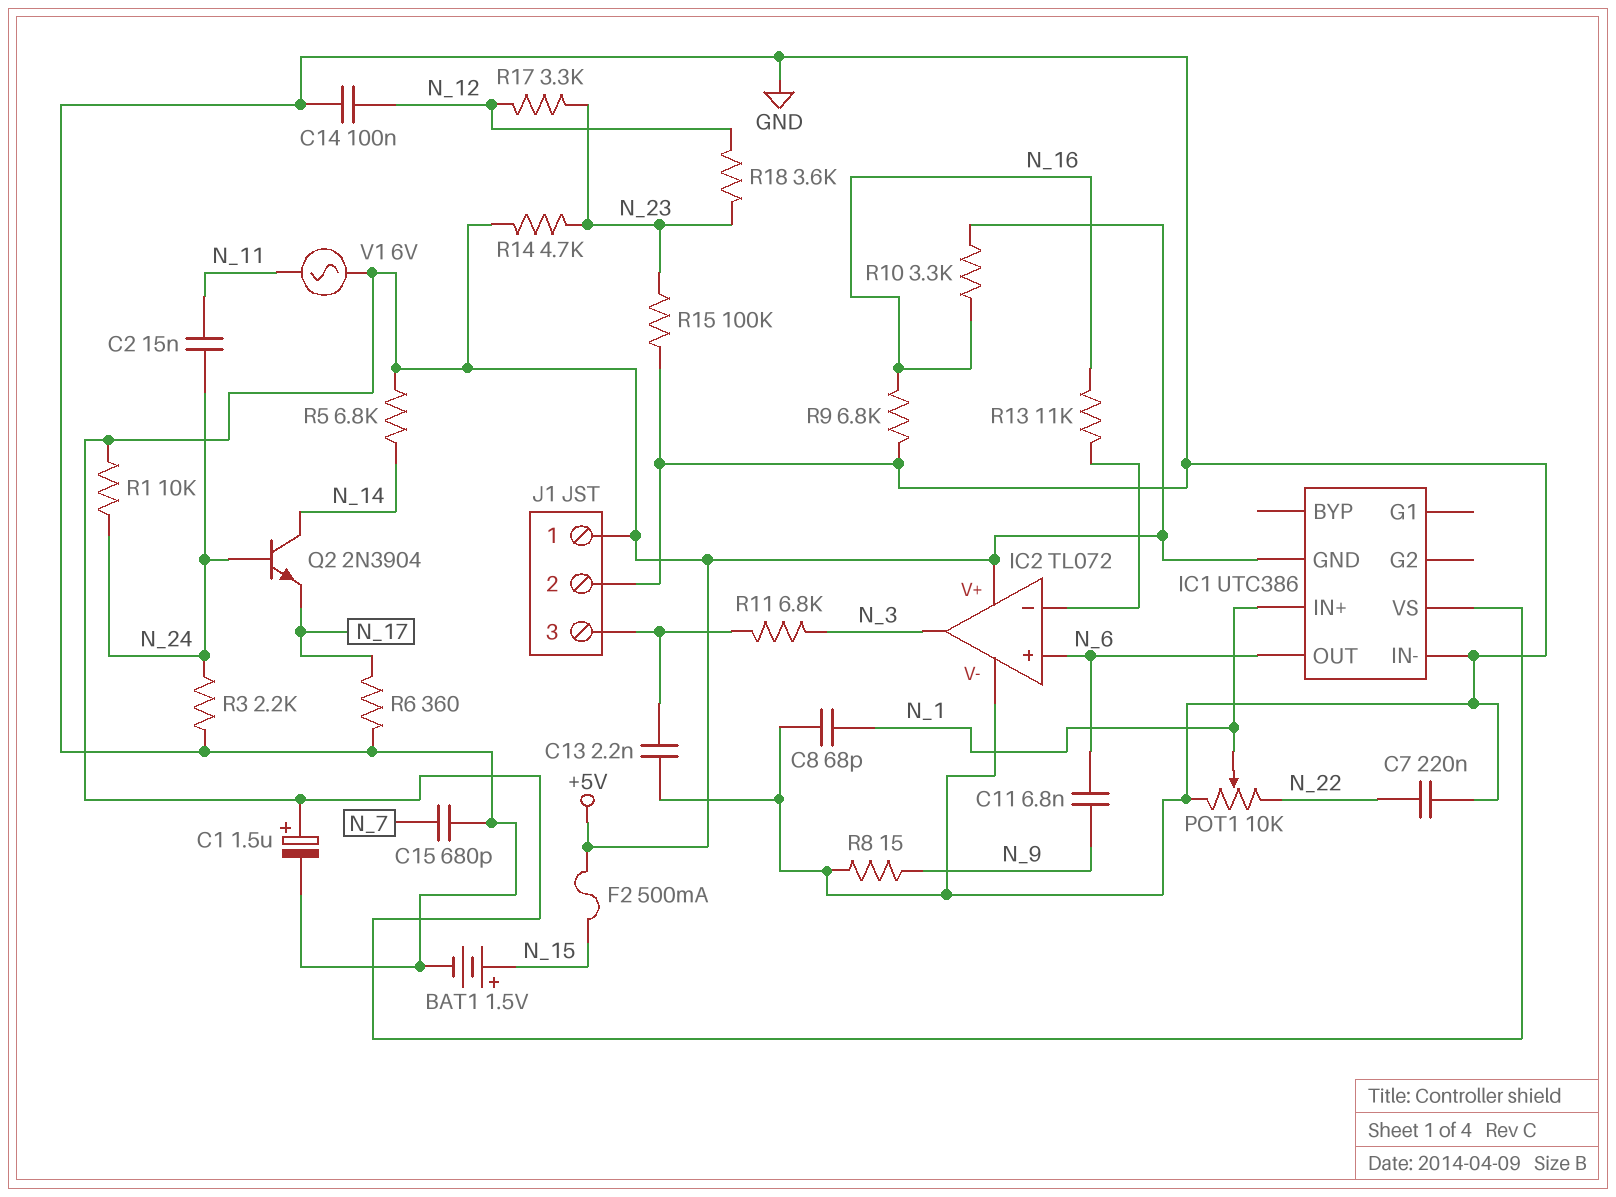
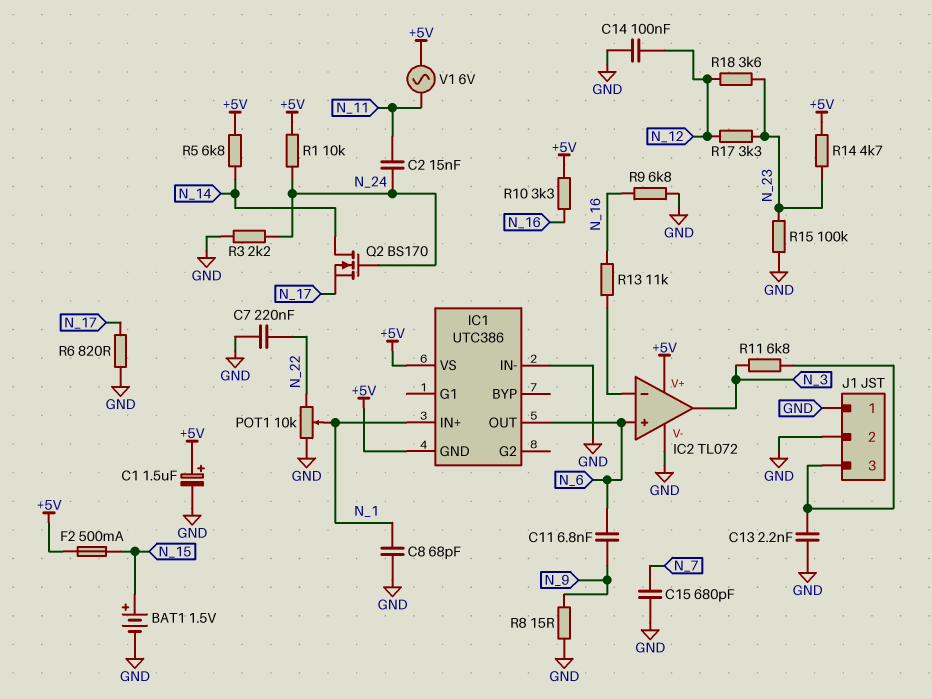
J1 pin 1: +5V -> GND
Q2: NPN 2N3904 (B N_24, C N_14, E N_17) -> NMOS BS170 (G N_24, D N_14, S N_17)
R6: 360 (GND, N_17) -> 820 (GND, N_17)

